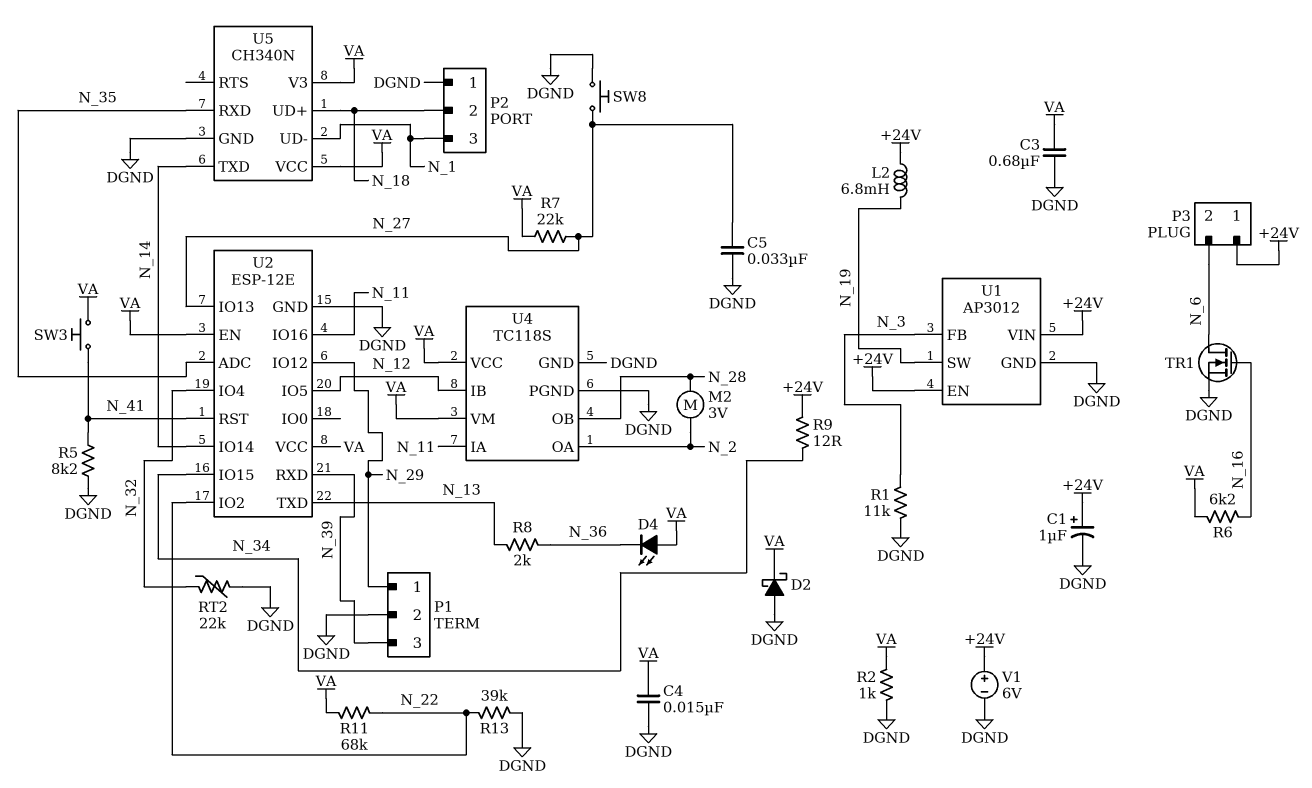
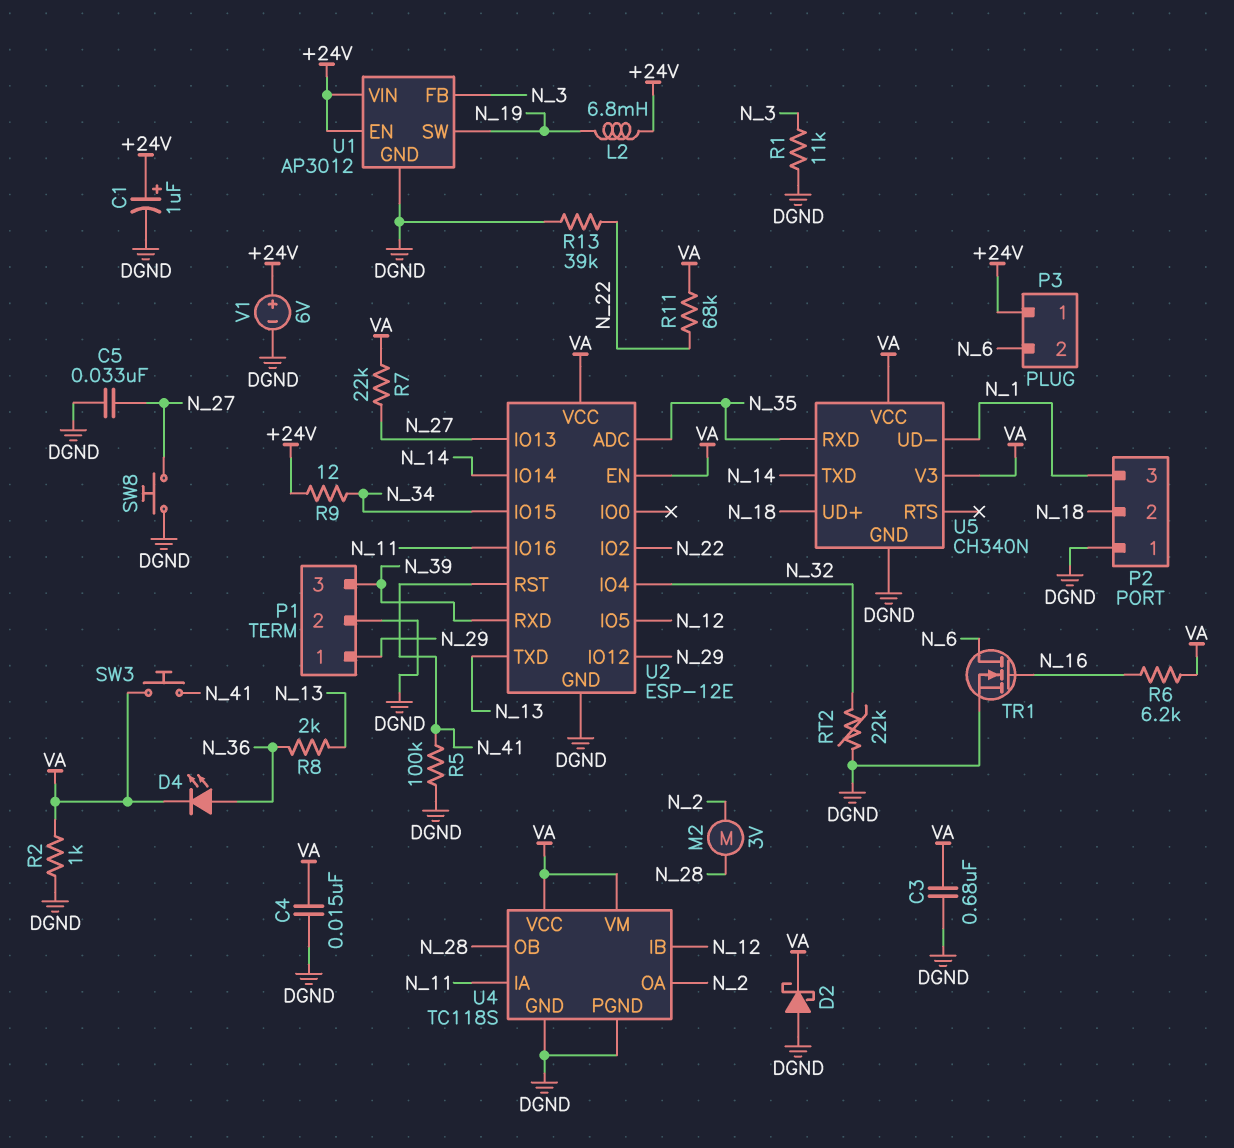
D4: LED (A VA, K N_36) -> LED (A N_36, K VA)
R5: 8.2k (DGND, N_41) -> 100k (DGND, N_41)

